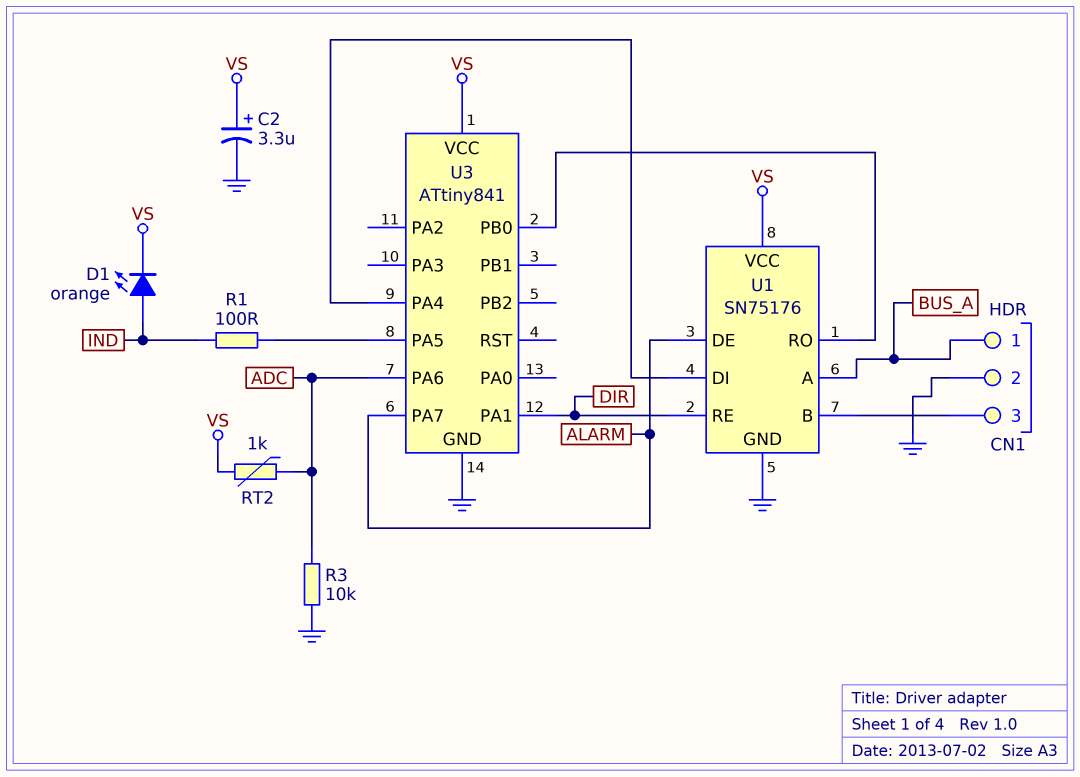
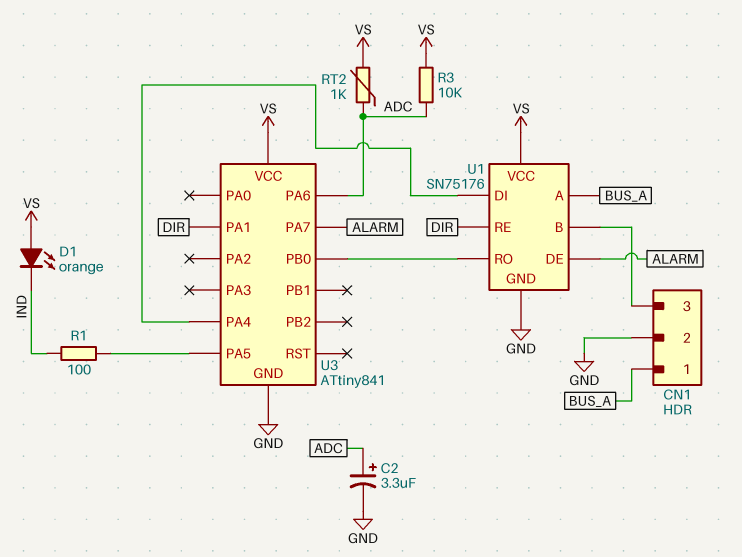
C2: 3.3uF (plus VS, minus GND) -> 3.3uF (plus ADC, minus GND)
D1: LED orange (A IND, K VS) -> LED orange (A VS, K IND)
R3: 10k (ADC, GND) -> 10k (ADC, VS)

